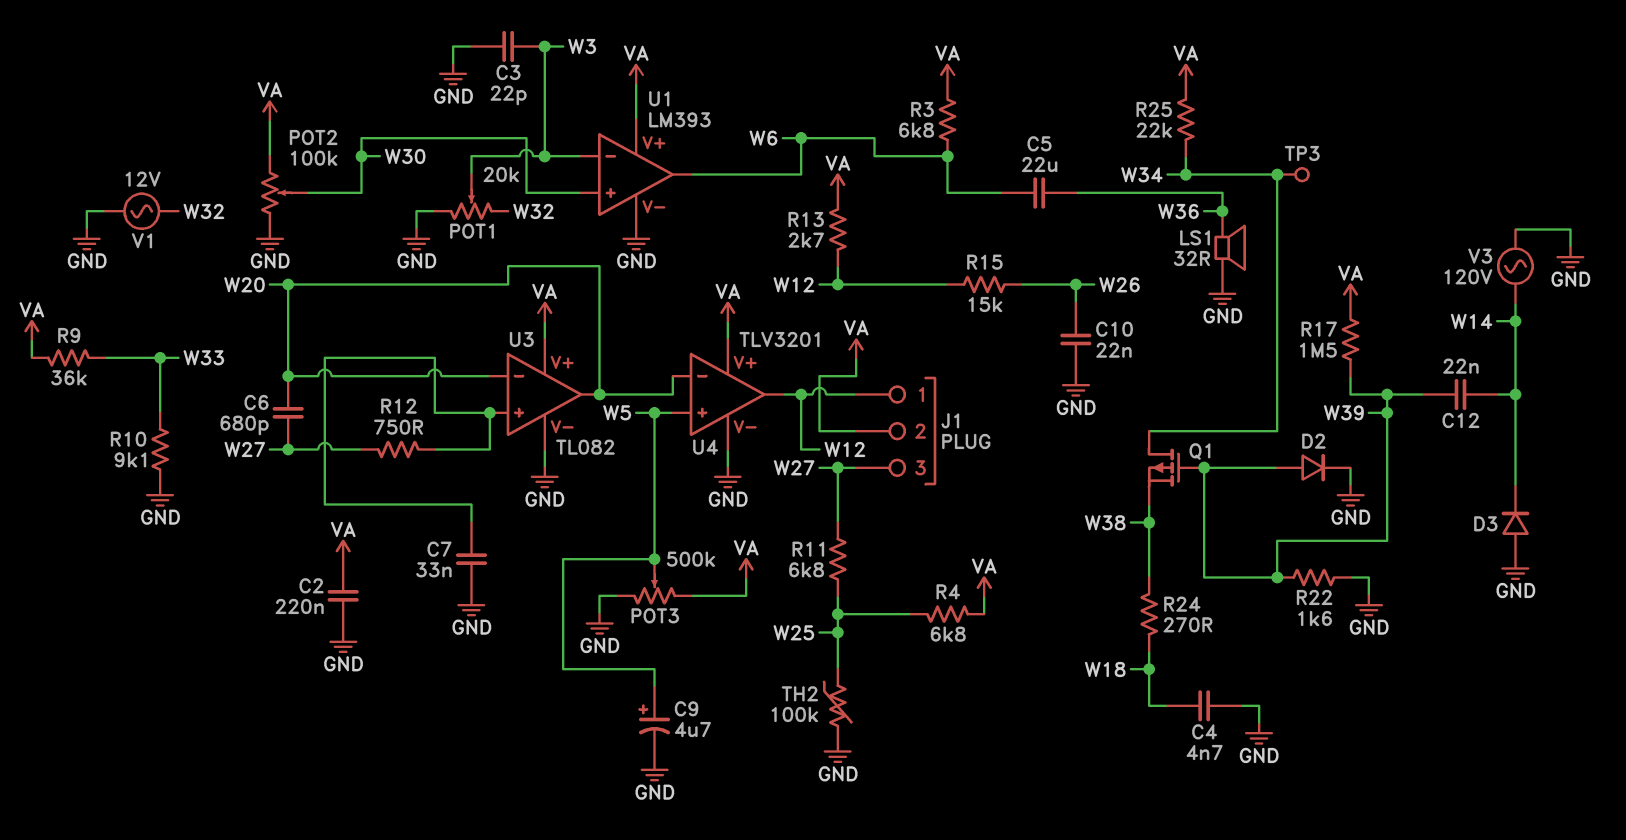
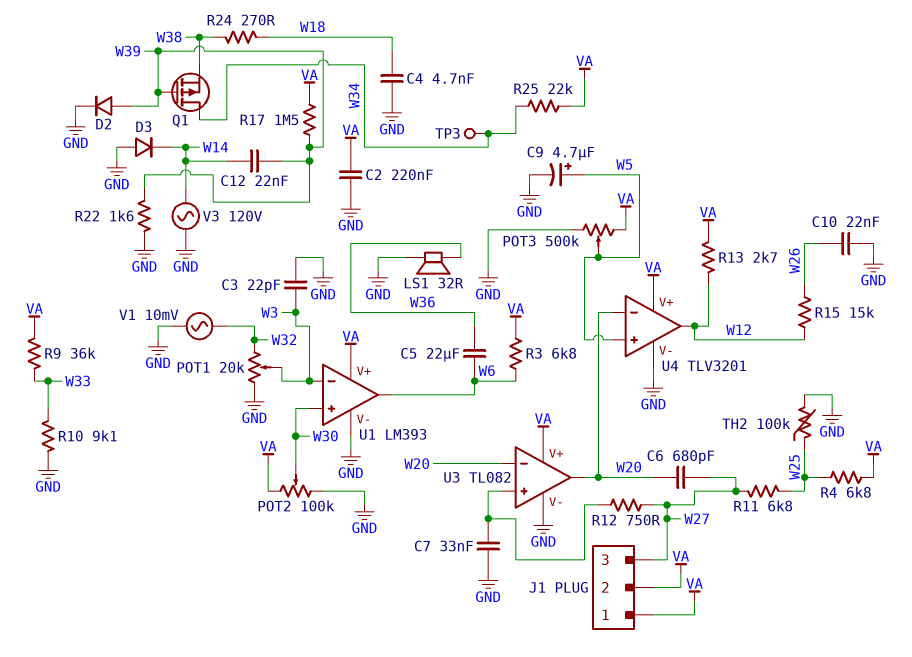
J1 pin 1: W12 -> VA
V1: AC 12V (GND, W32) -> AC 10mV (GND, W32)

